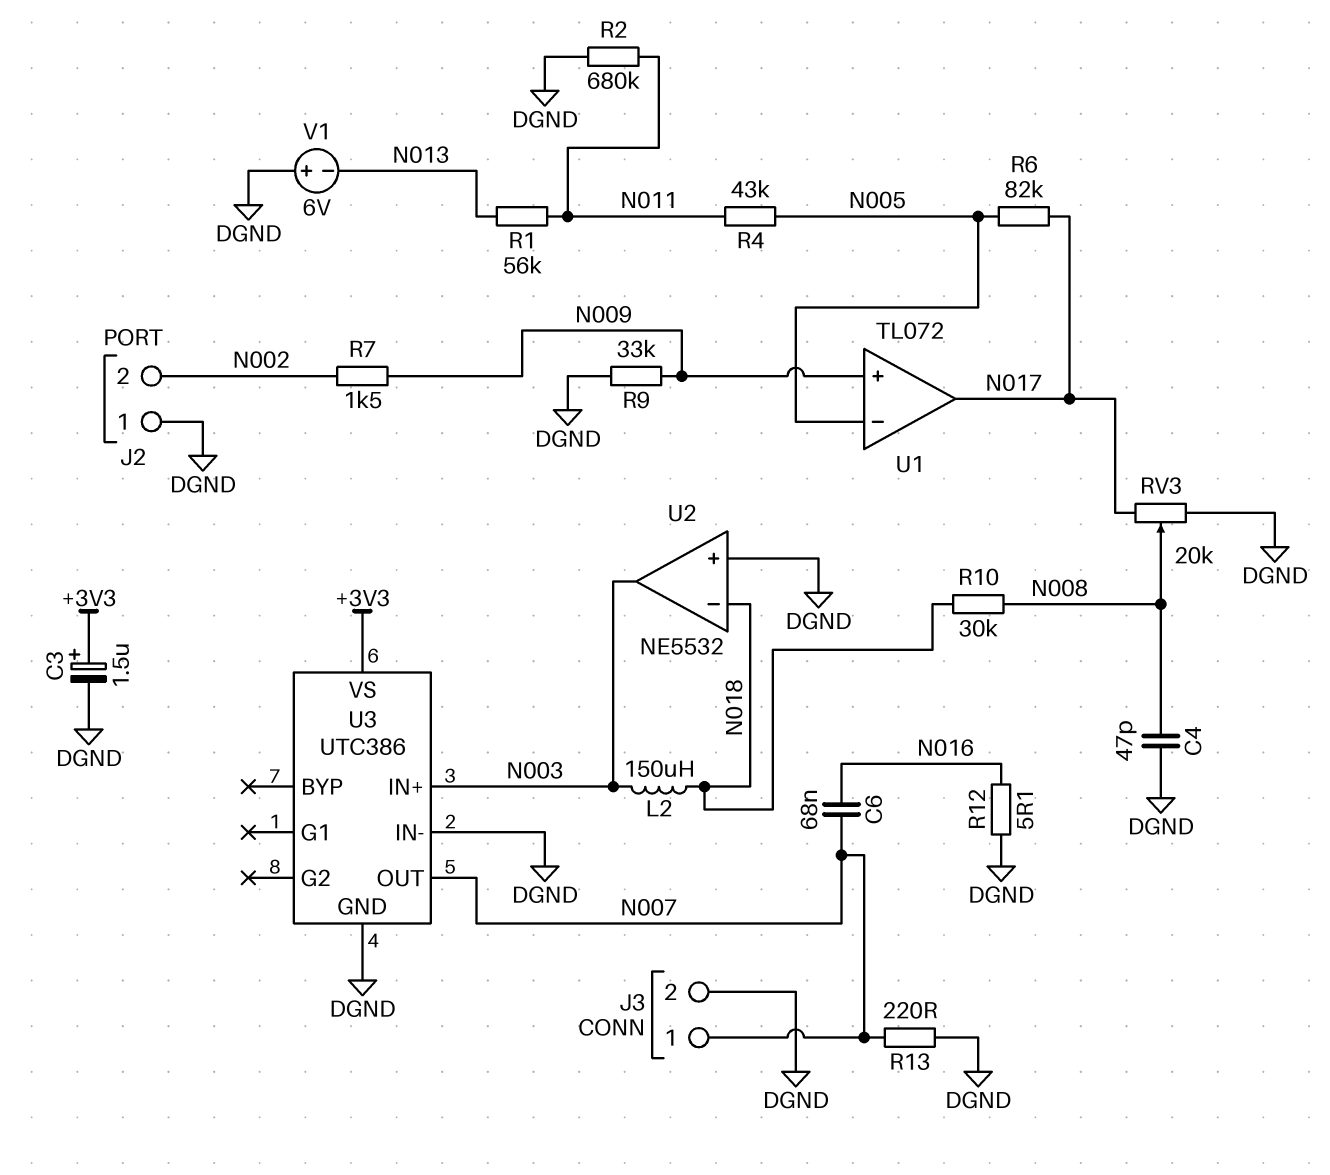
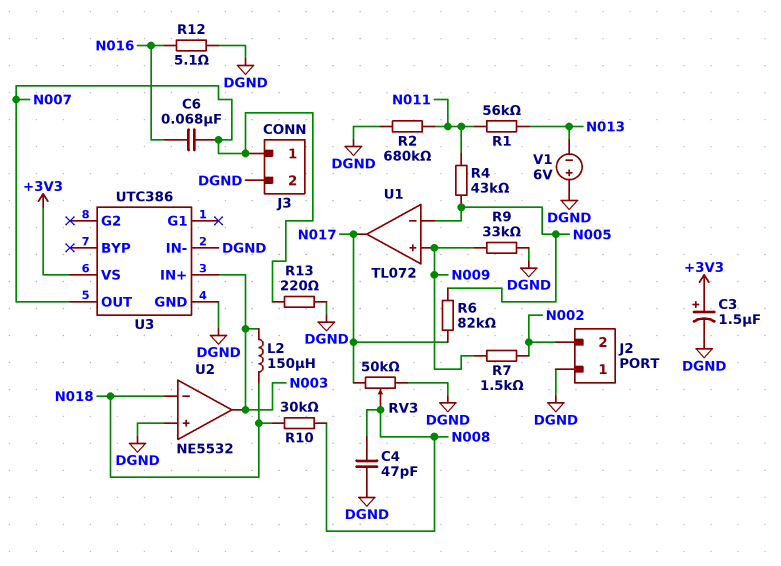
RV3: 20k (DGND, N017, wiper N008) -> 50k (DGND, N017, wiper N008)

